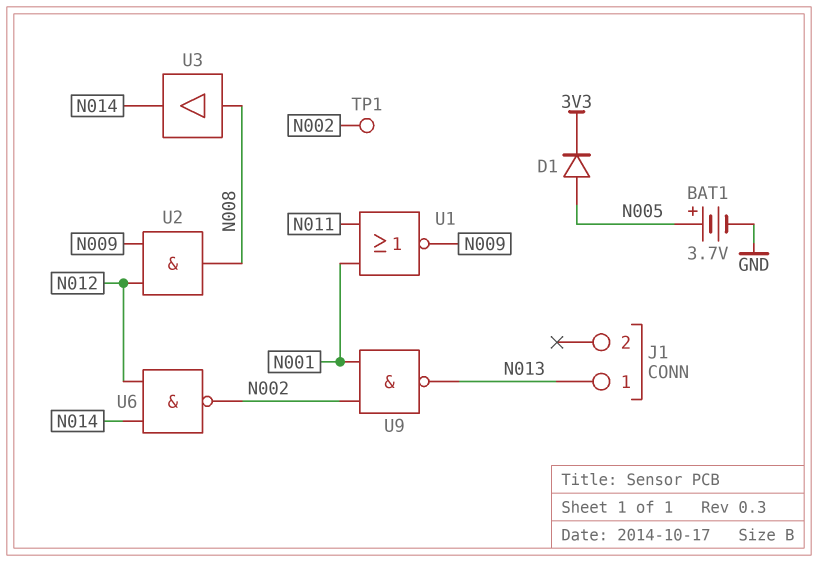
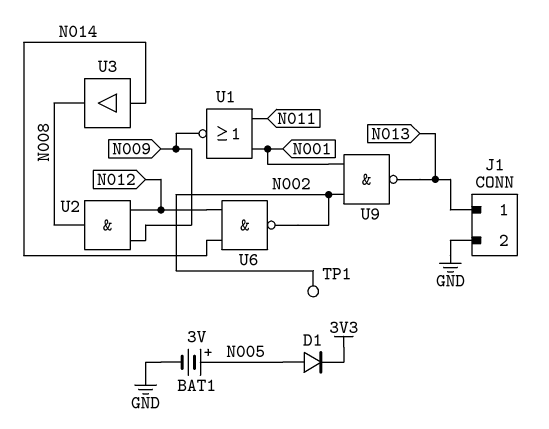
BAT1: 3.7V (plus N005, minus GND) -> 3V (plus N005, minus GND)
J1 pin 2: none -> GND
U3: buffer (in N008, out N014) -> buffer (in N014, out N008)

